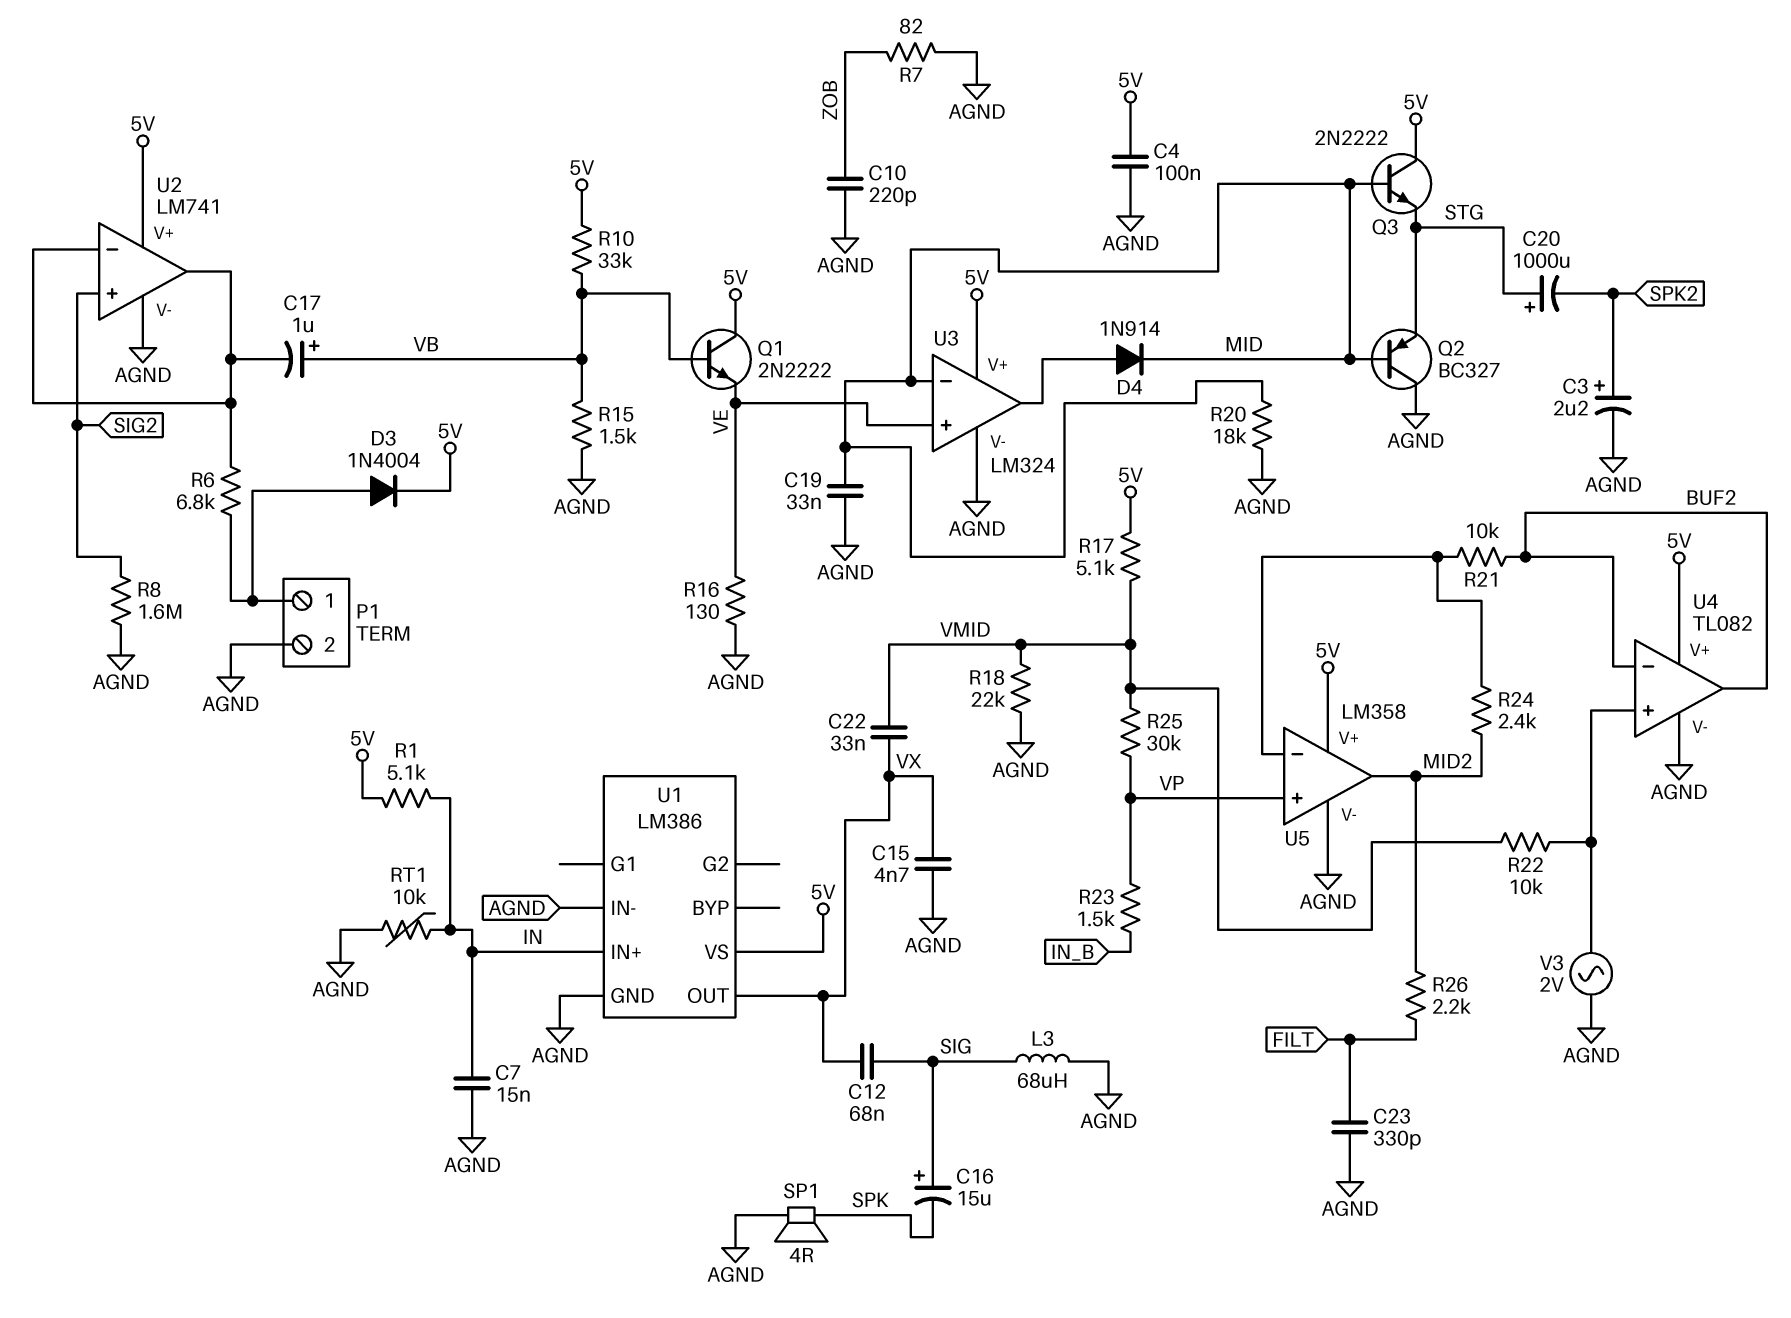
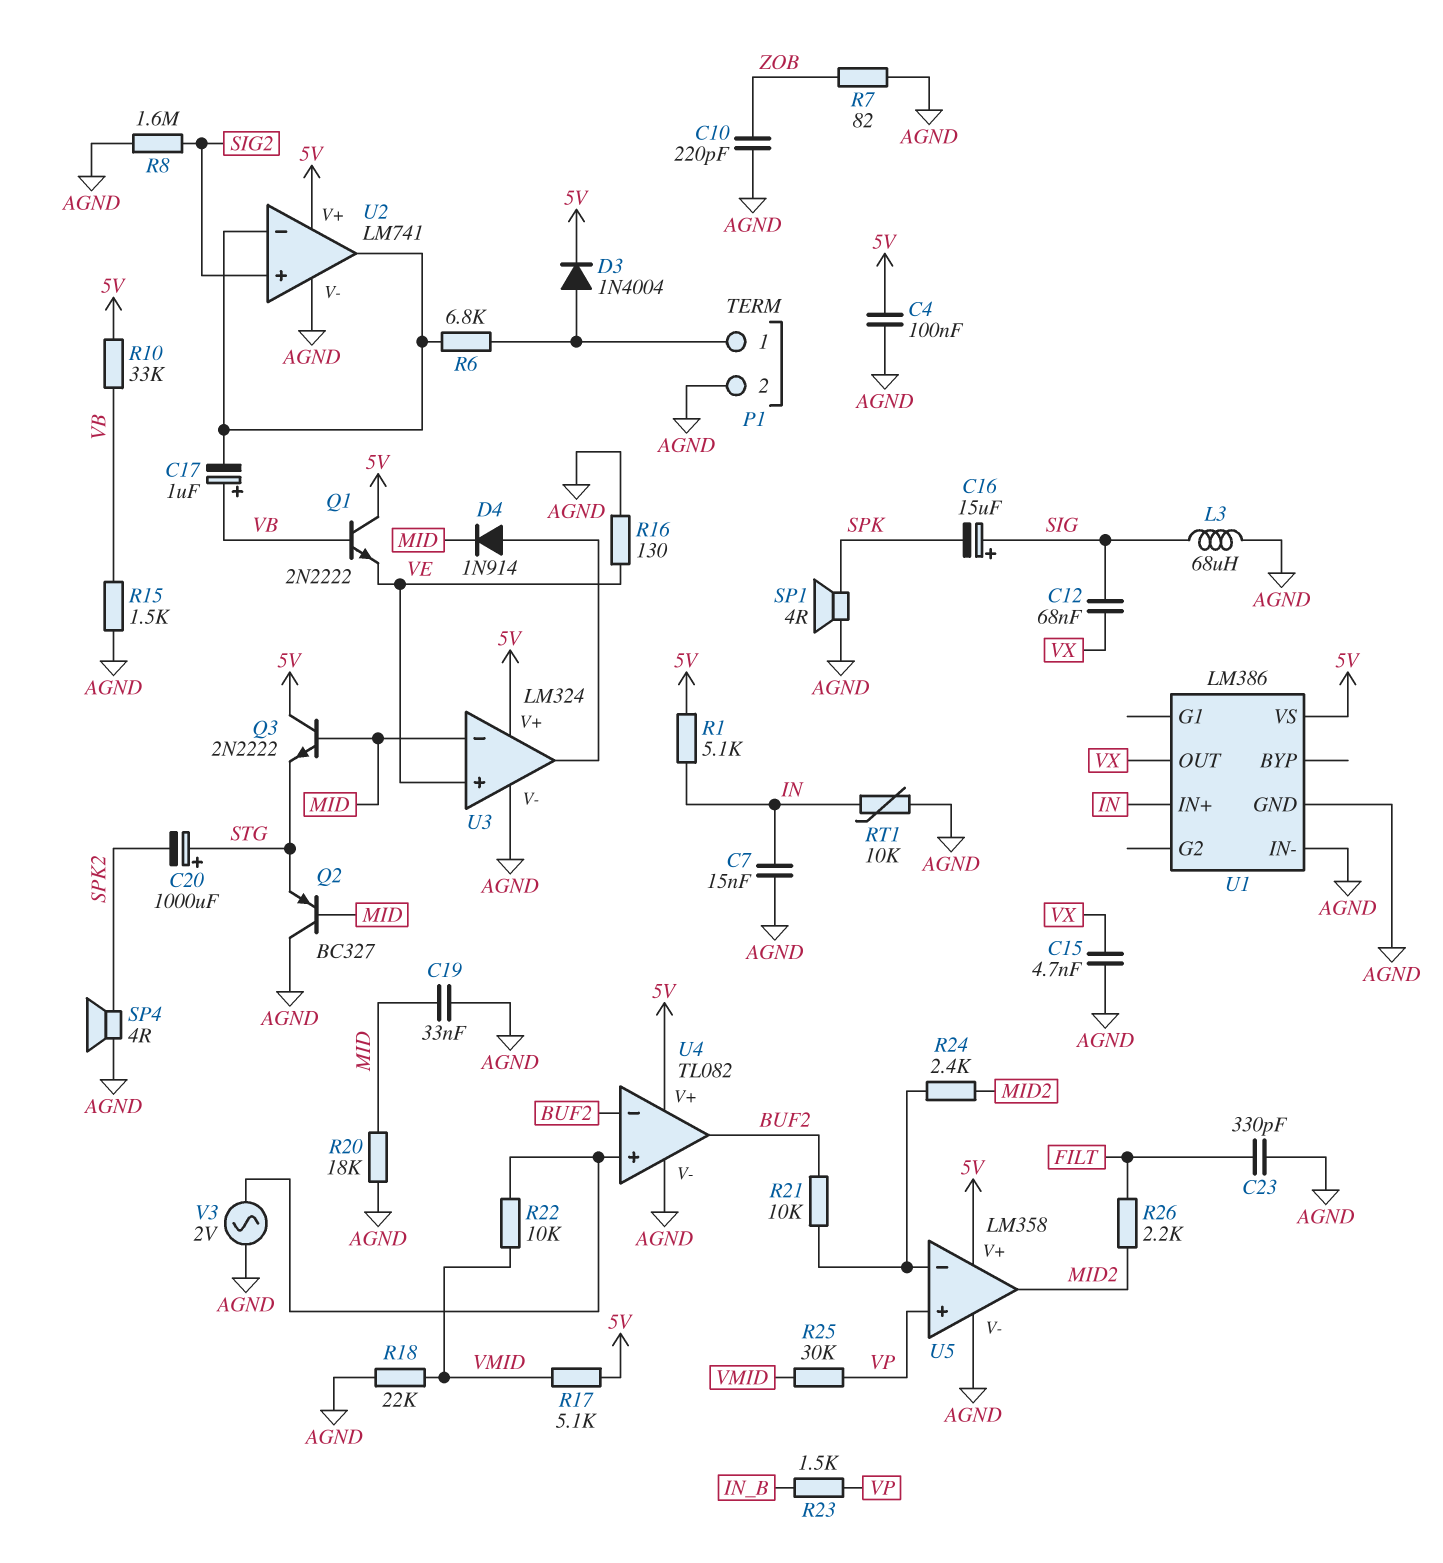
C3: 2.2uF (plus SPK2, minus AGND) -> none
C22: 33nF (VMID, VX) -> none
SP4: none -> speaker 4R (AGND, SPK2)

